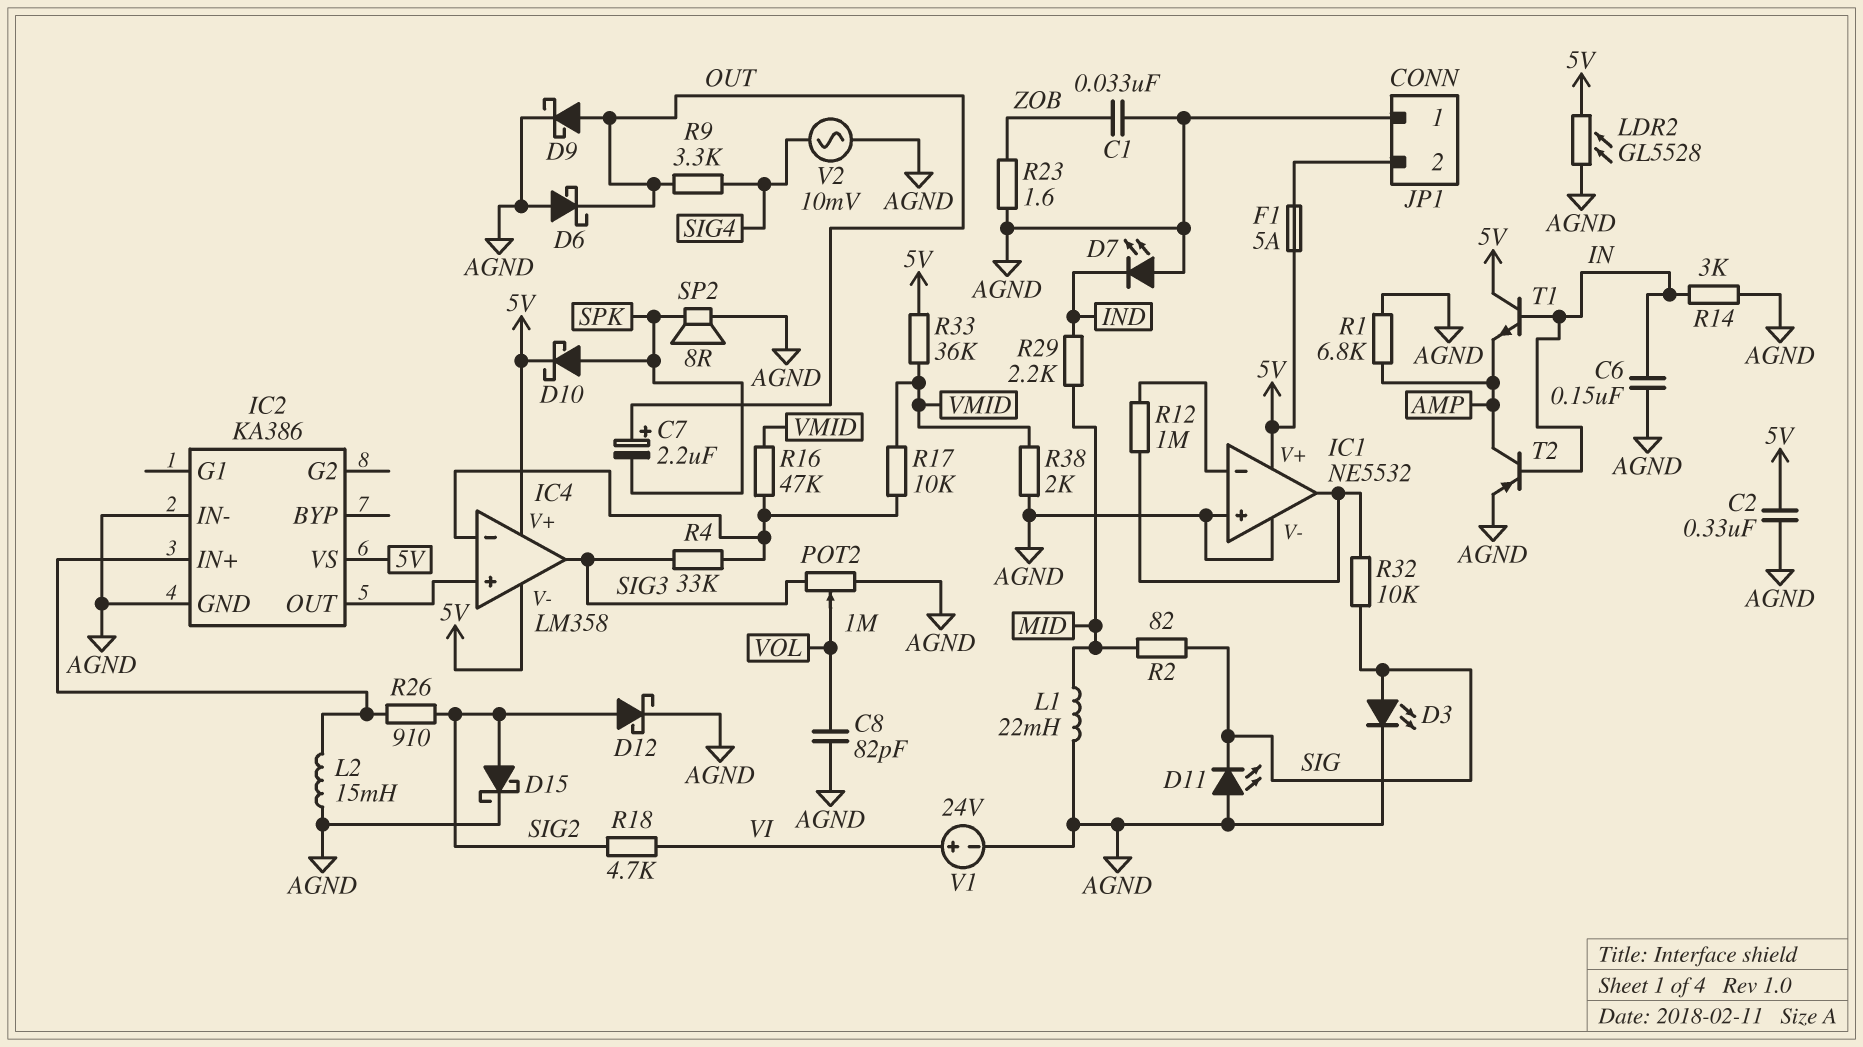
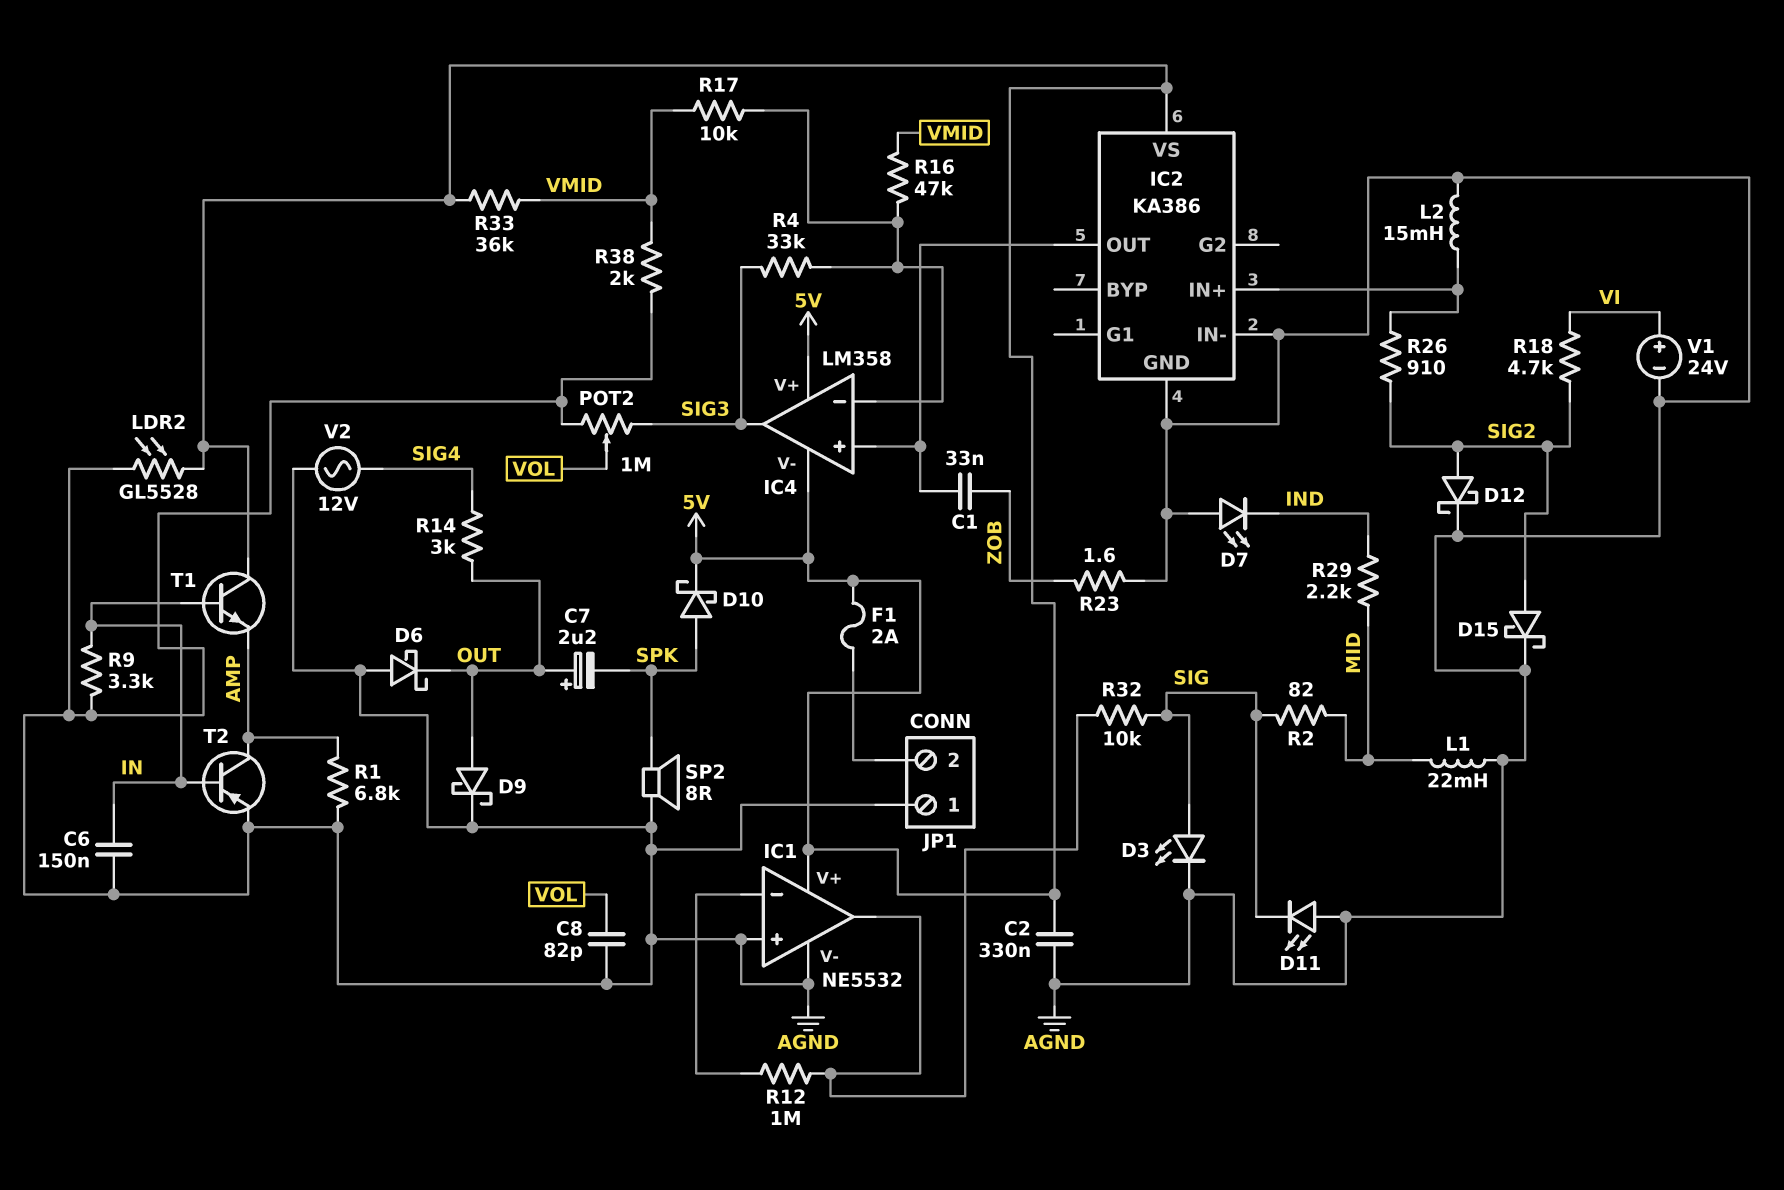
C1: 33nF (AGND, ZOB) -> 33nF (IC2/OUT, ZOB)
F1: 5A (5V, JP1/2) -> 2A (5V, JP1/2)
R9: 3.3k (OUT, SIG4) -> 3.3k (AGND, IN)
R14: 3k (AGND, IN) -> 3k (OUT, SIG4)
V2: AC 10mV (AGND, SIG4) -> AC 12V (AGND, SIG4)

